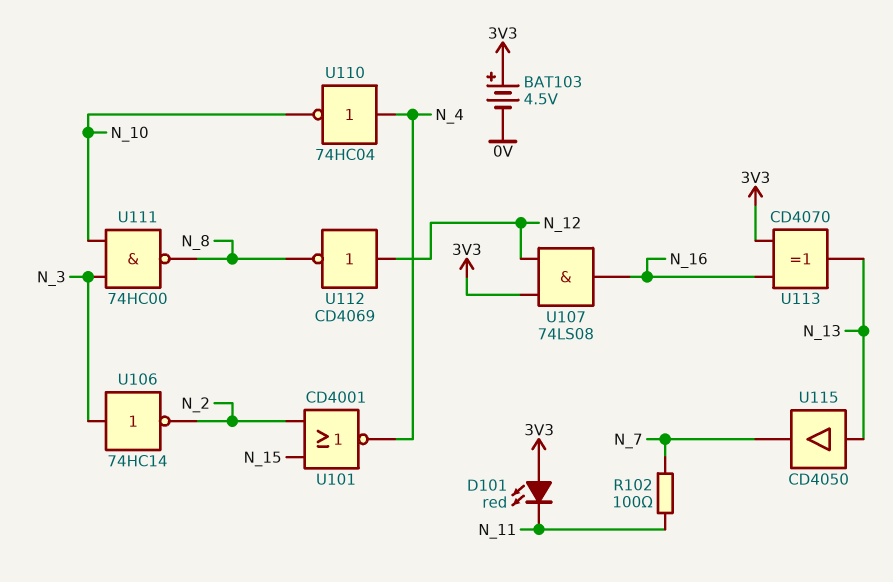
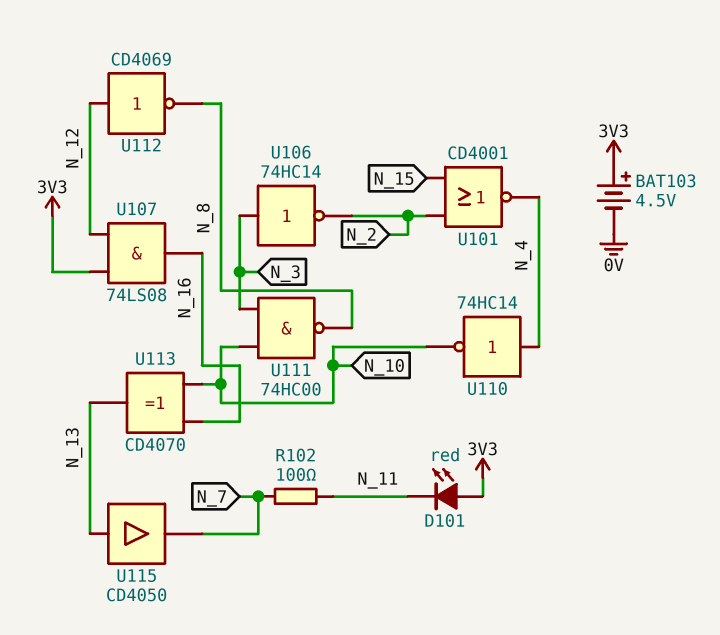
U110: NOT 74HC04 (in N_4, out N_10) -> NOT 74HC14 (in N_4, out N_10)
U113: XOR CD4070 (in 3V3, in N_16, out N_13) -> XOR CD4070 (in N_10, in N_16, out N_13)

